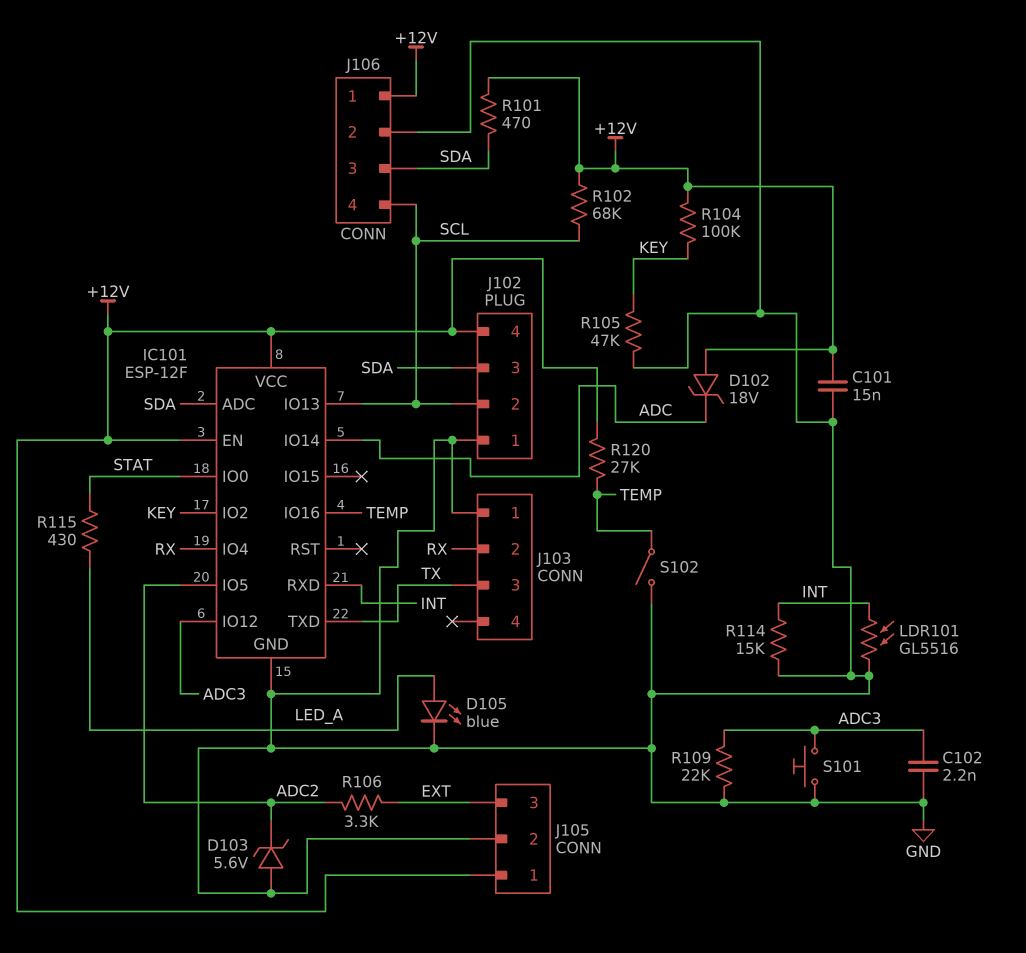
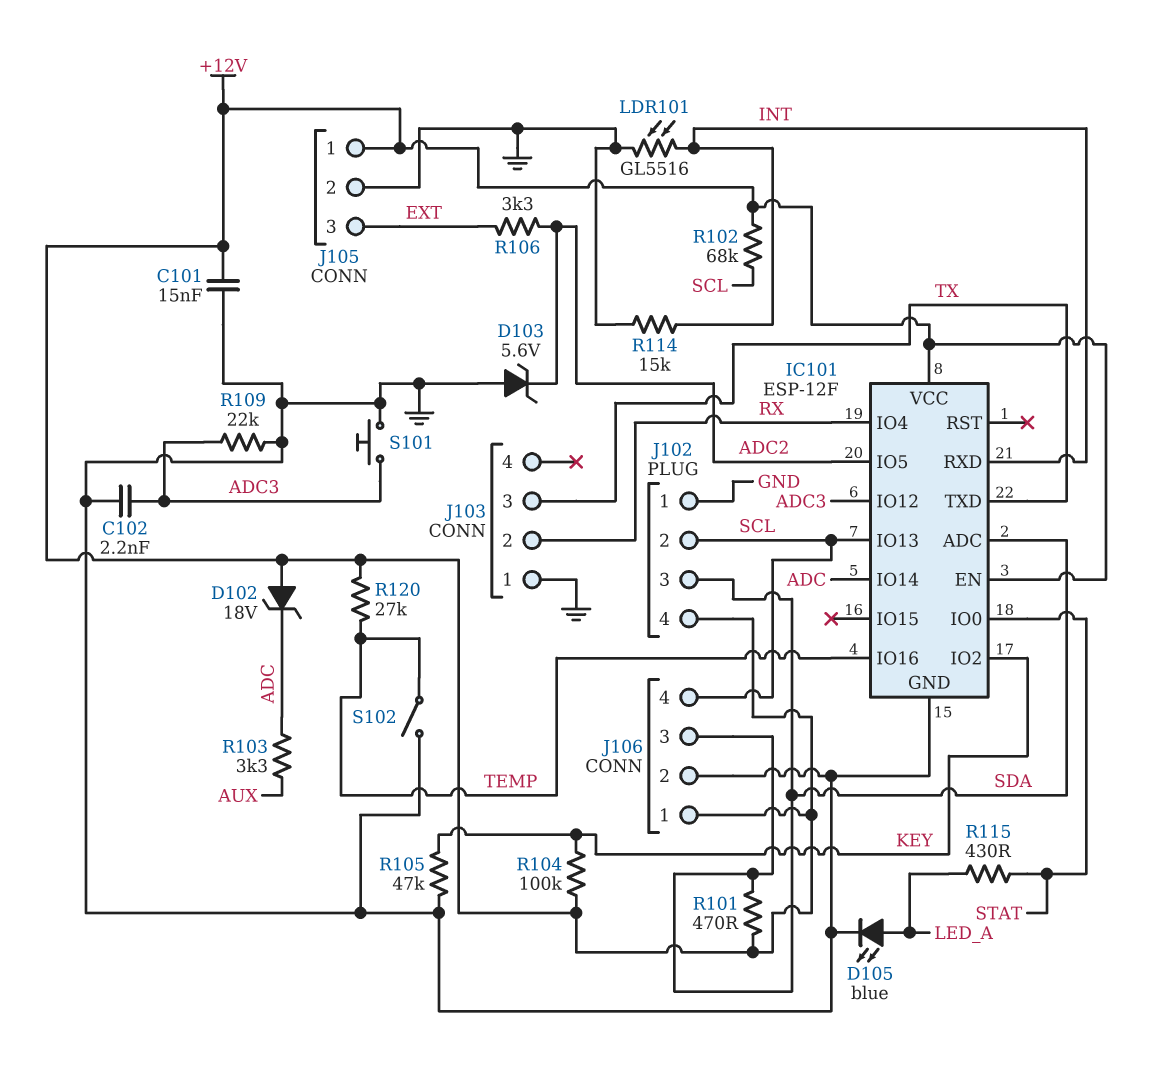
R103: none -> 3.3k (ADC, AUX)

